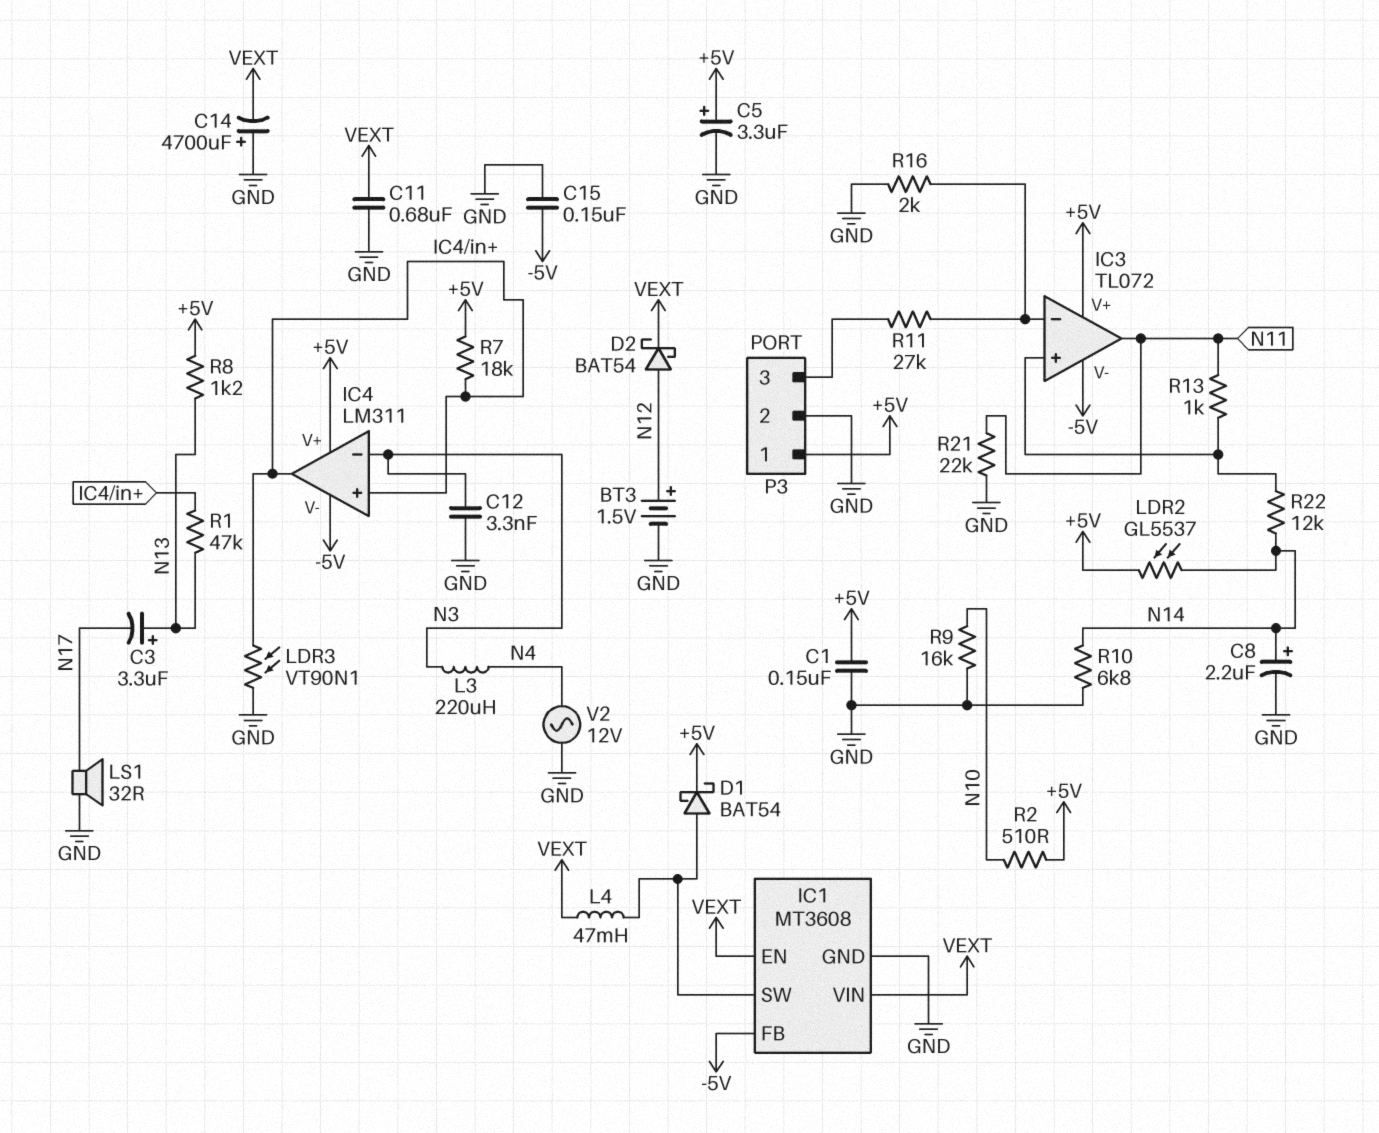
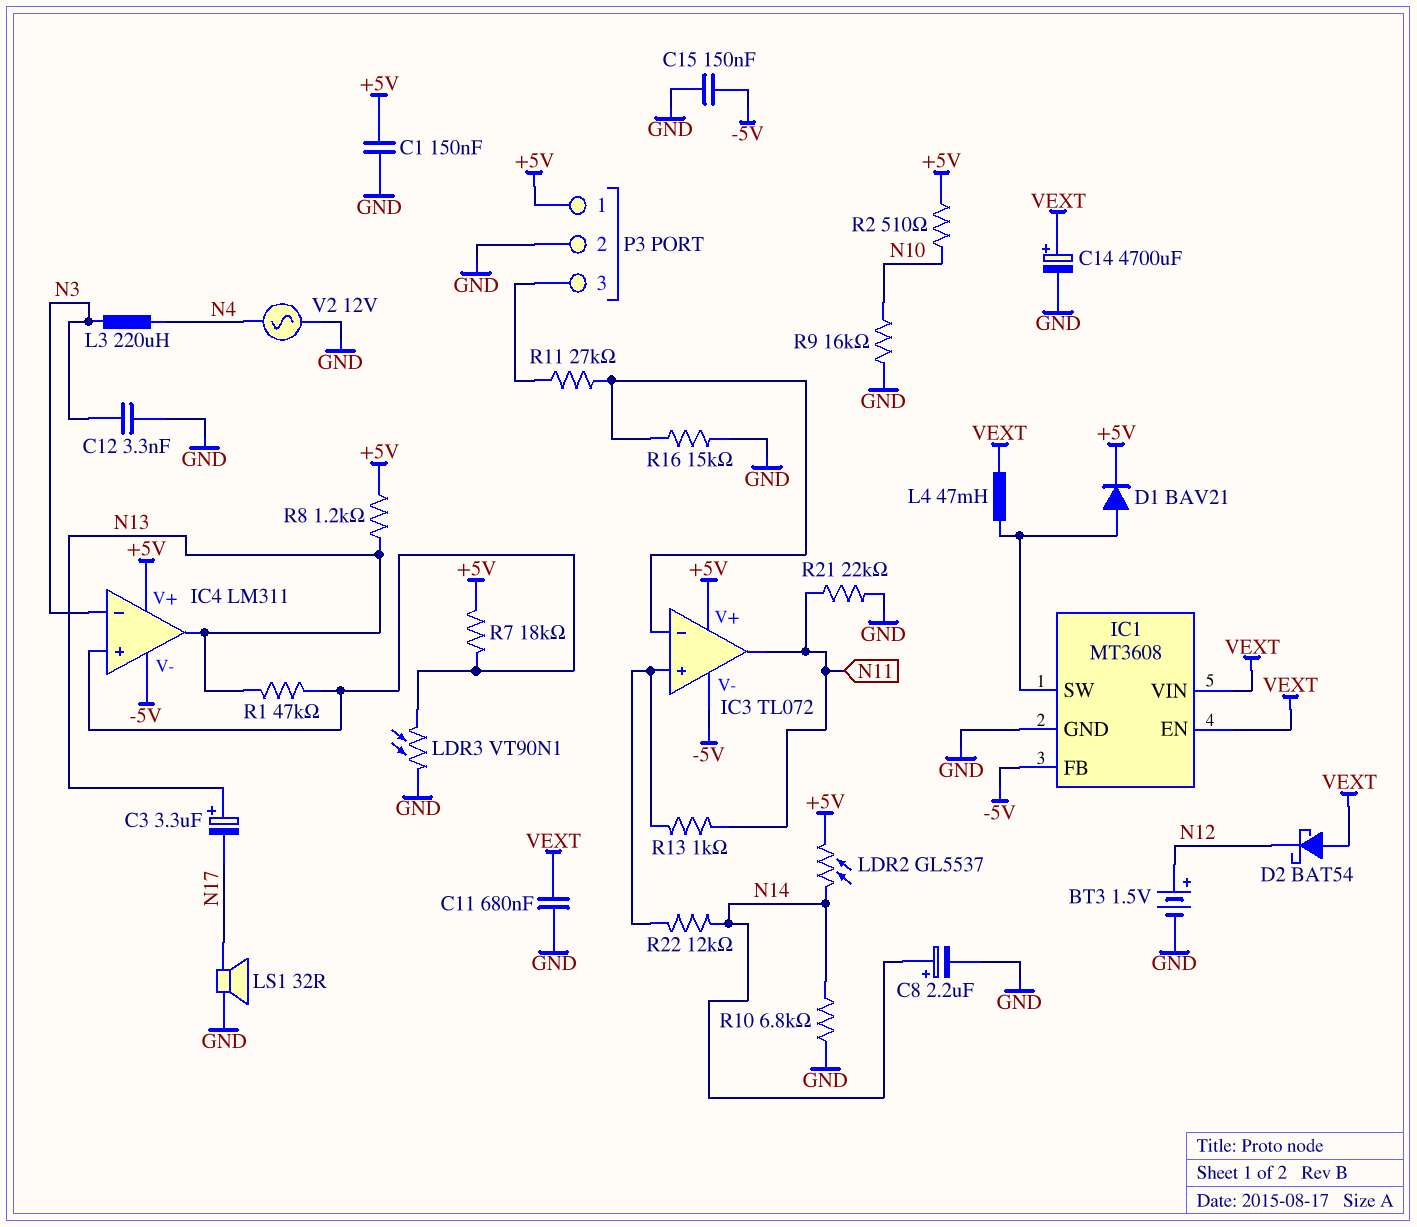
C5: 3.3uF (plus +5V, minus GND) -> none
C14: 4700uF (plus GND, minus VEXT) -> 4700uF (plus VEXT, minus GND)
D1: schottky BAT54 (A IC1/SW, K +5V) -> diode BAV21 (A IC1/SW, K +5V)
D2: schottky BAT54 (A N12, K VEXT) -> schottky BAT54 (A VEXT, K N12)
IC4 pin out: IC4/in+ -> N13
R16: 2k (GND, IC3/in-) -> 15k (GND, IC3/in-)

